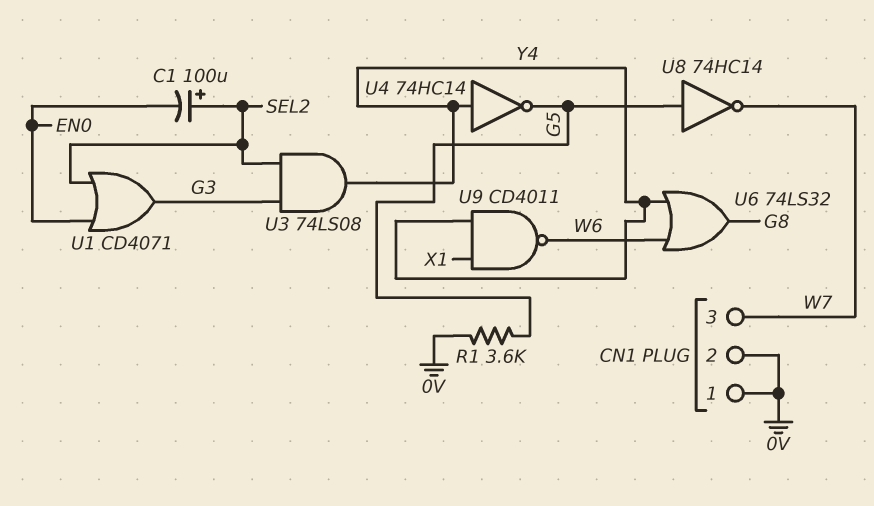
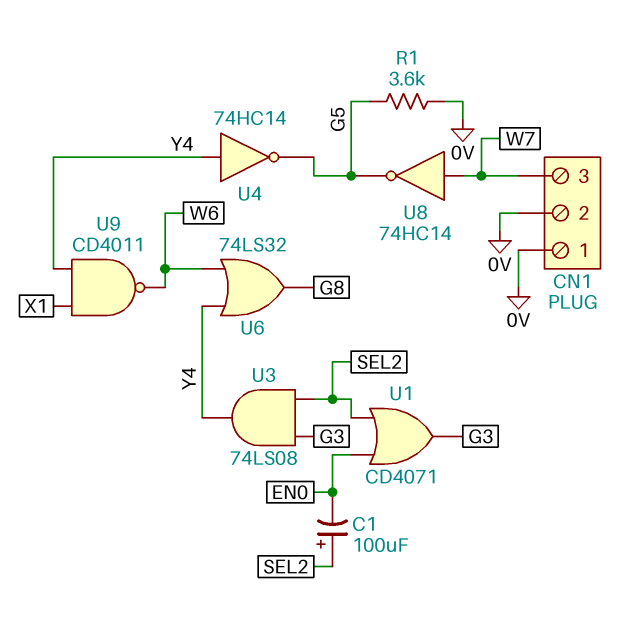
U8: NOT 74HC14 (in G5, out W7) -> NOT 74HC14 (in W7, out G5)

